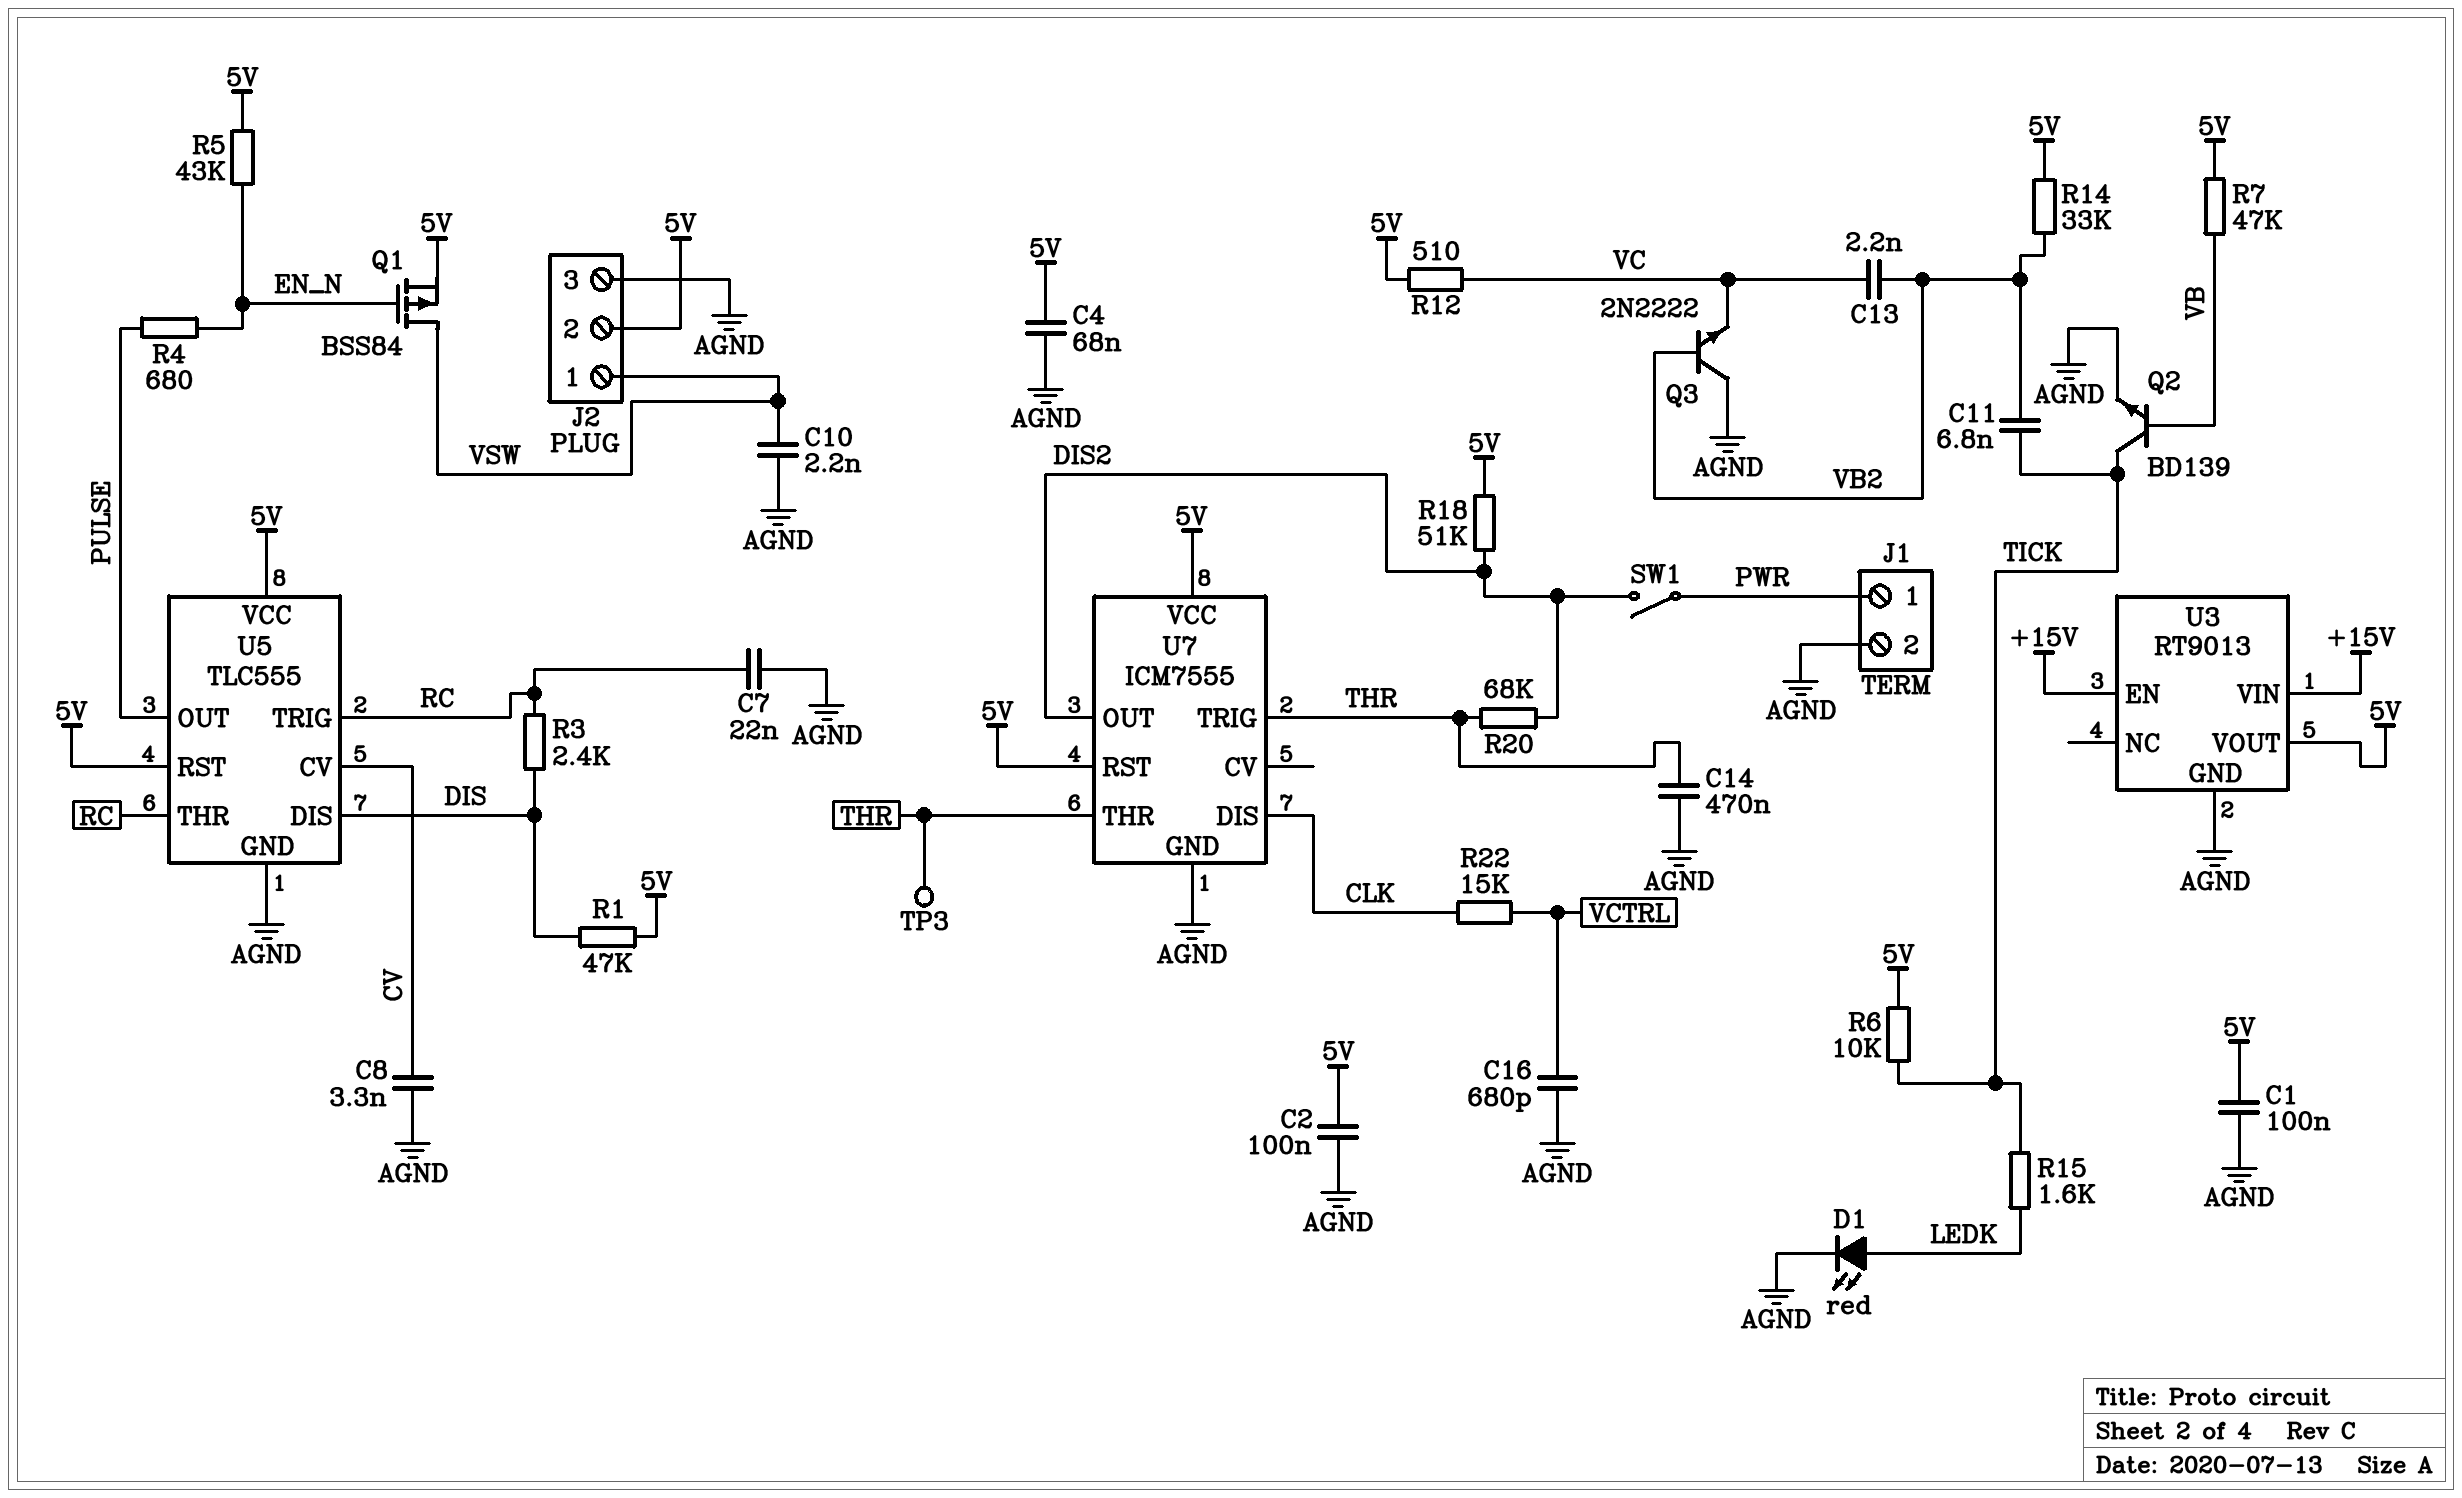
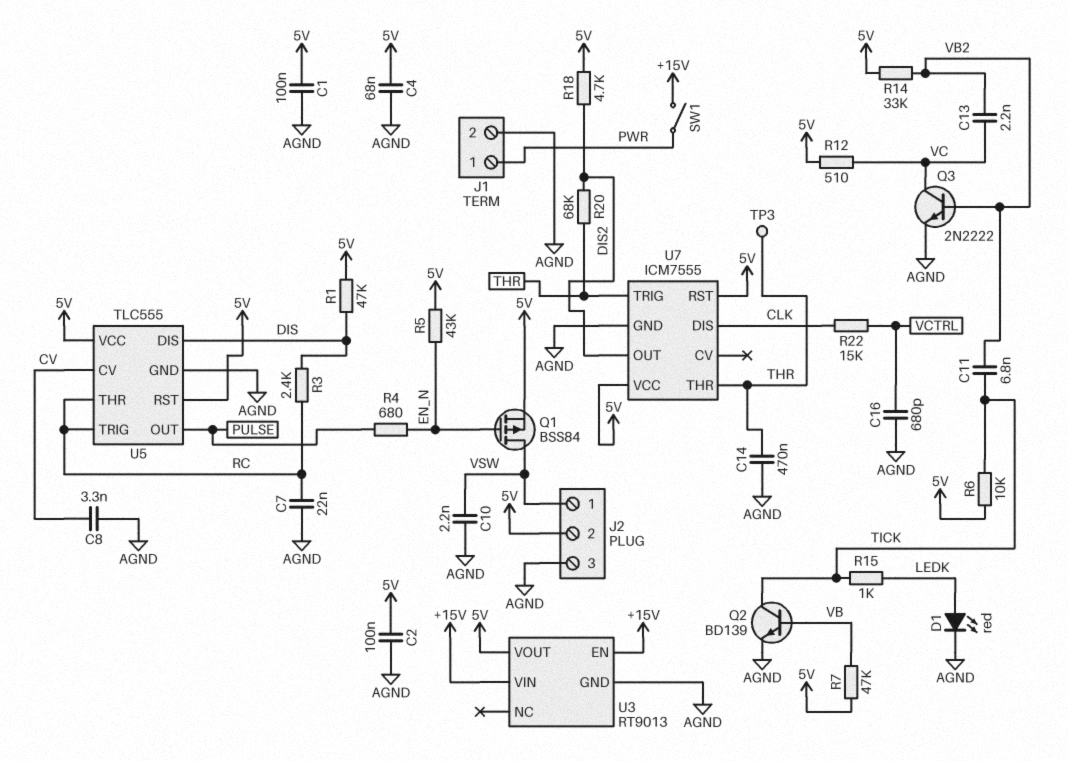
Q3: NPN 2N2222 (B VB2, C AGND, E VC) -> NPN 2N2222 (B VB2, C VC, E AGND)
R15: 1.6k (LEDK, TICK) -> 1k (LEDK, TICK)
R18: 51k (5V, DIS2) -> 4.7k (5V, DIS2)
SW1: switch (DIS2, PWR) -> switch (+15V, PWR)

